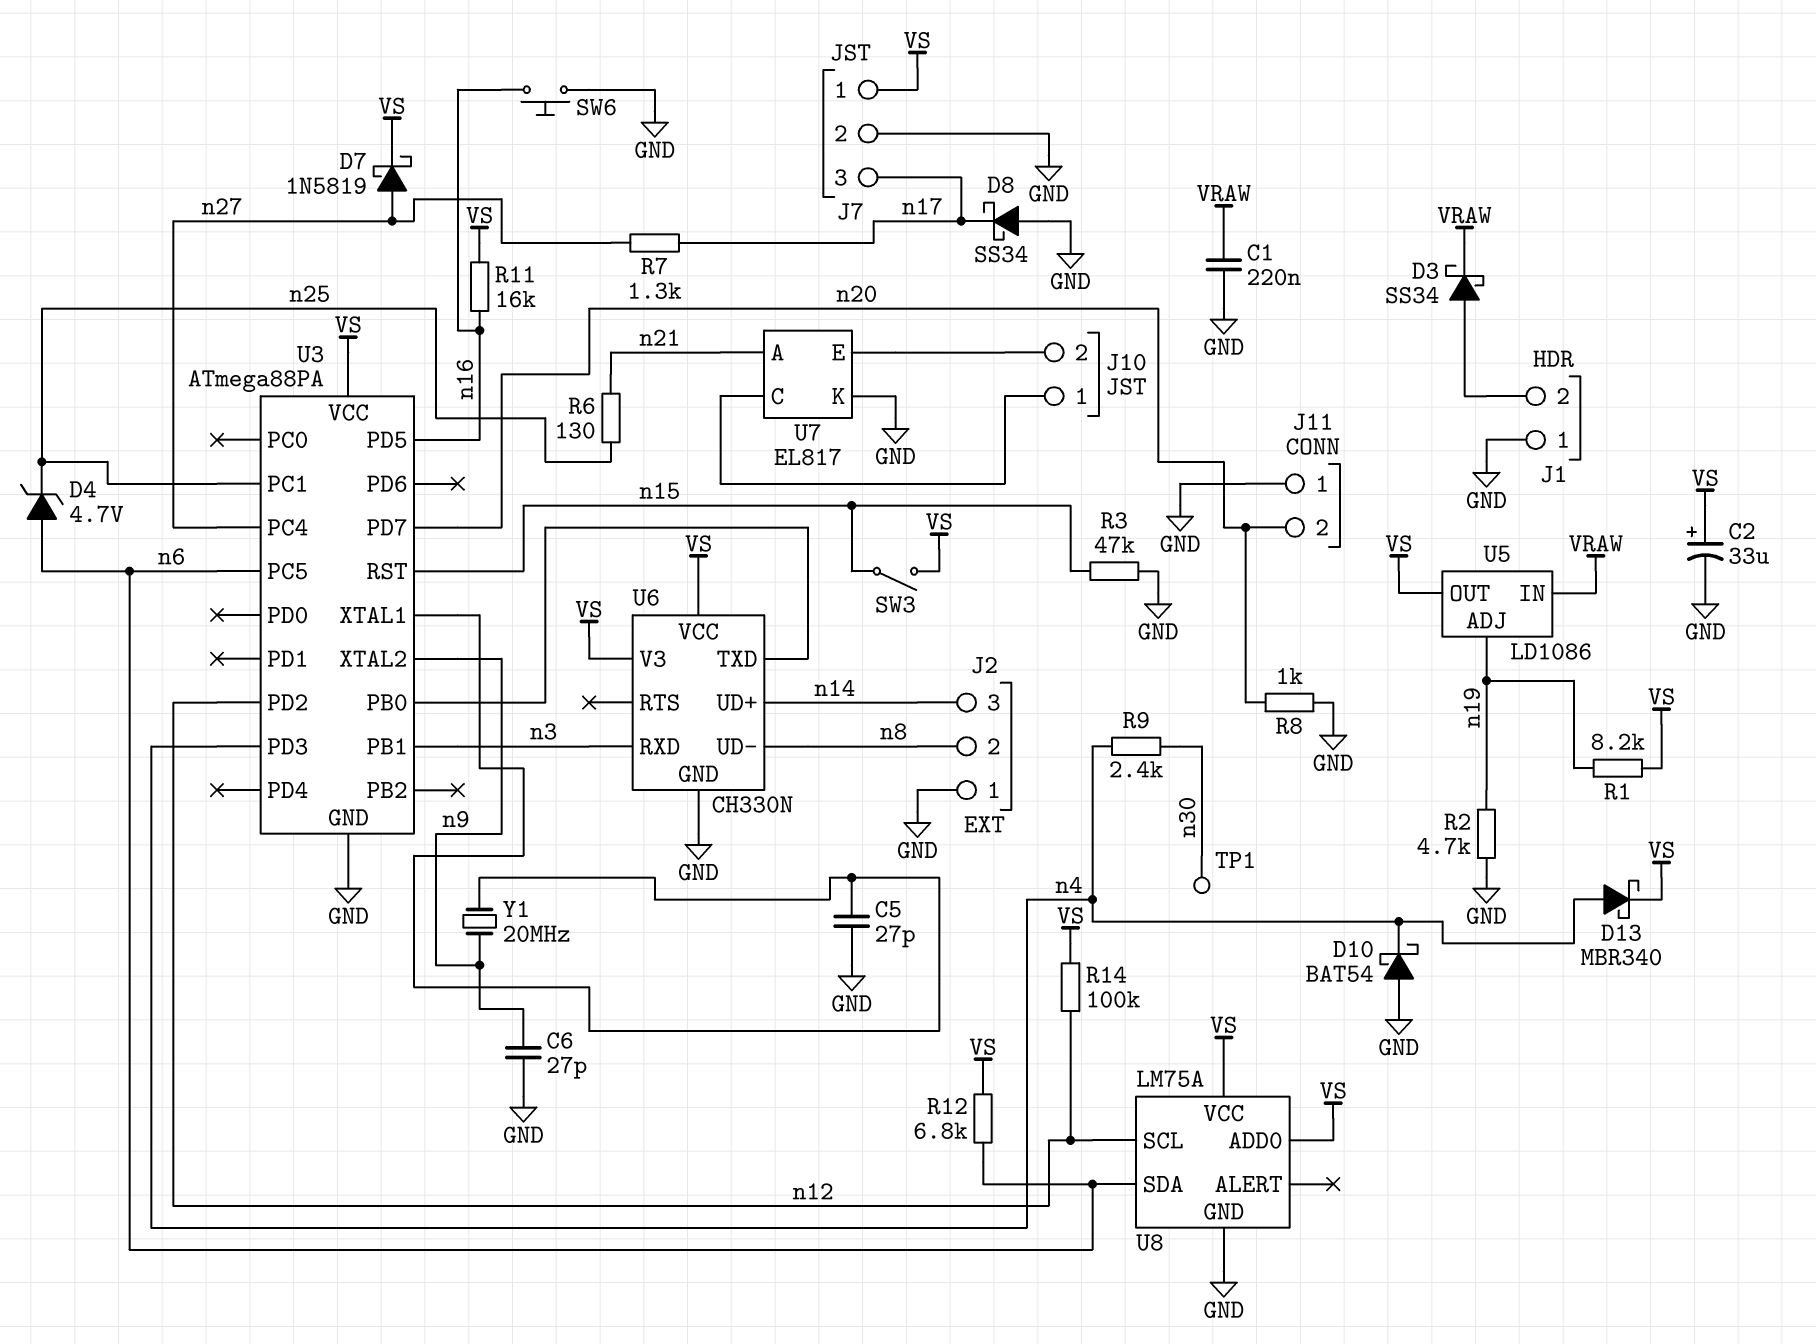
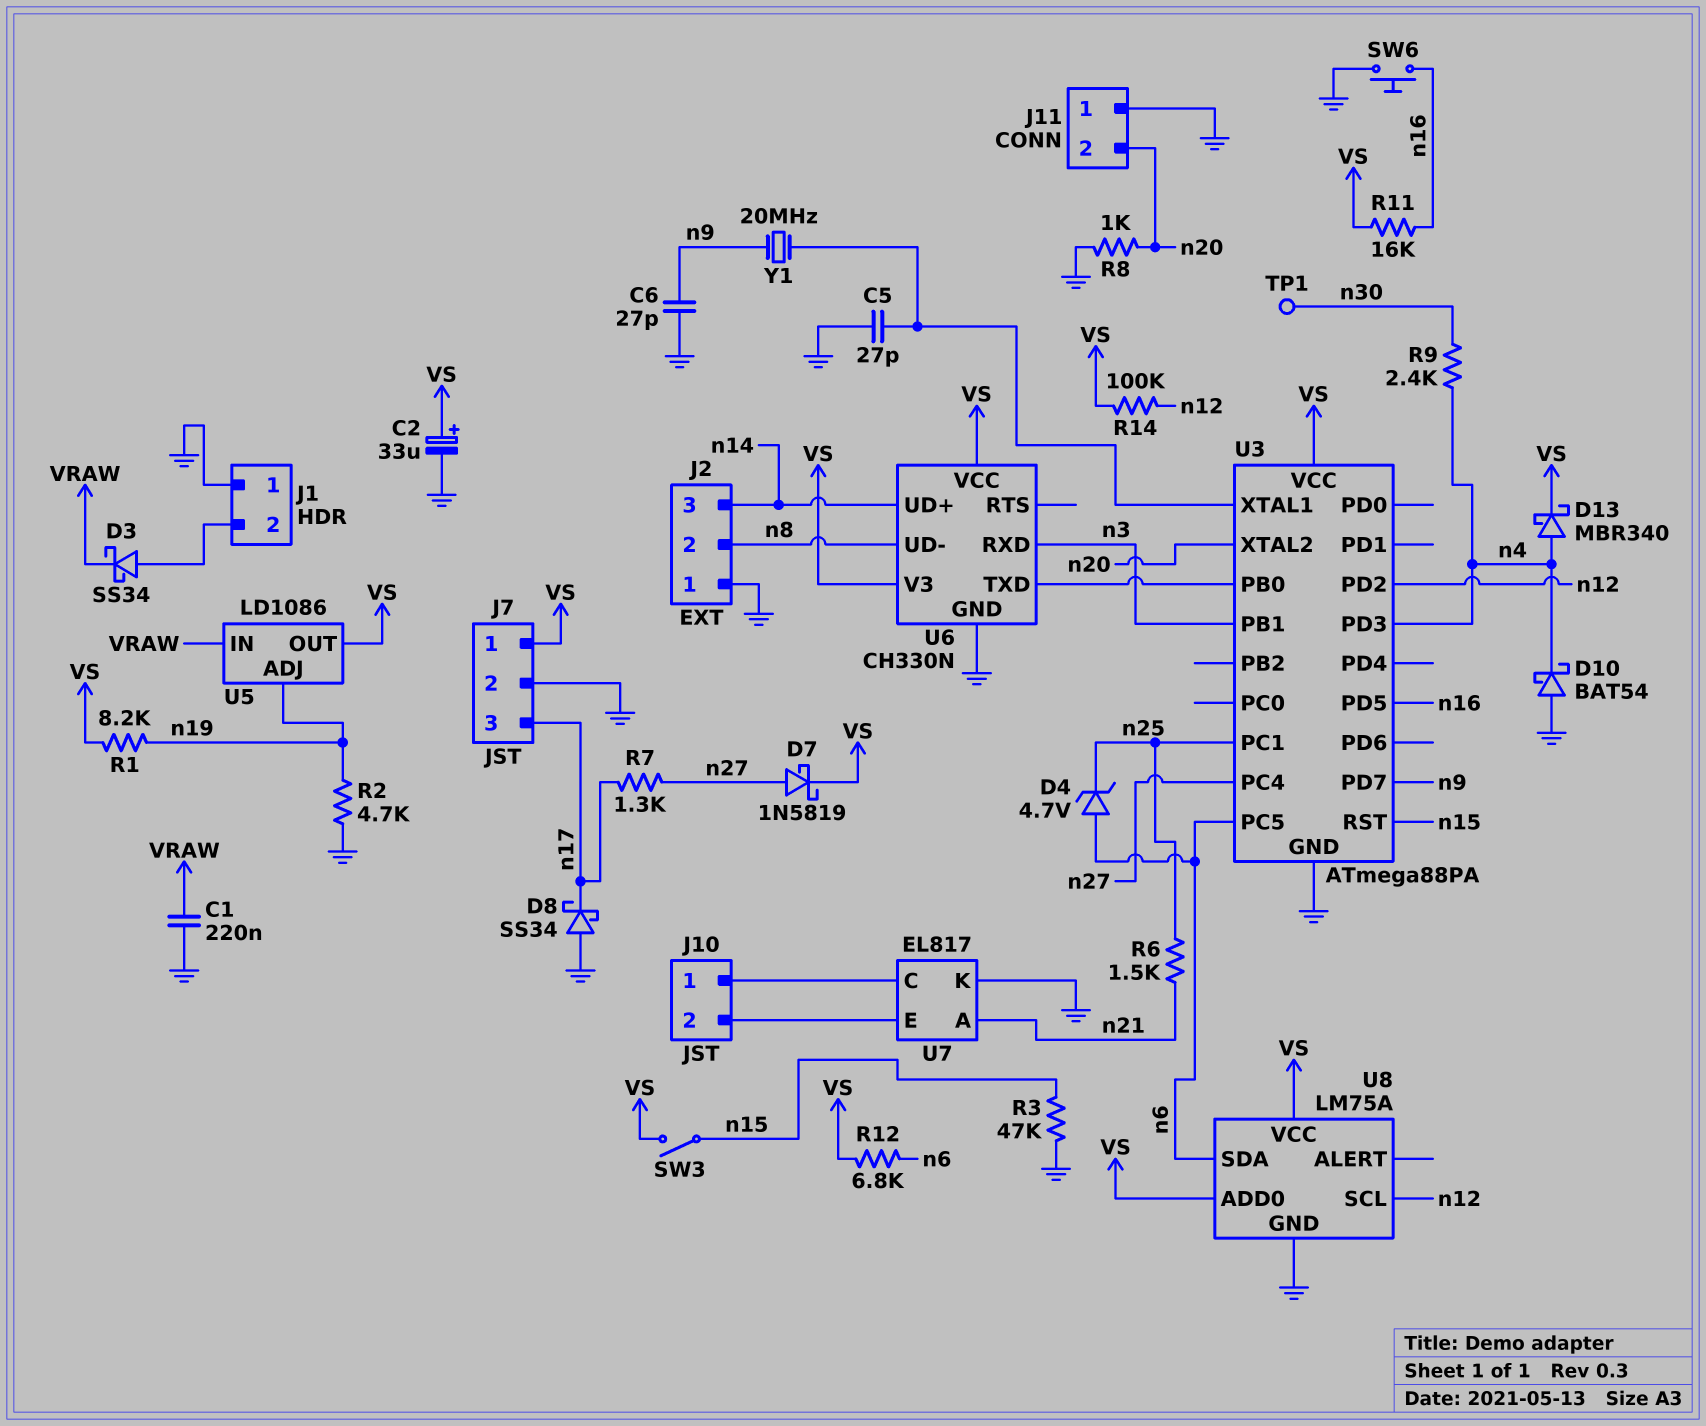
R6: 130 (n21, n25) -> 1.5k (n21, n25)
U3 pin PD7: n20 -> n9
U3 pin XTAL2: n9 -> n20

